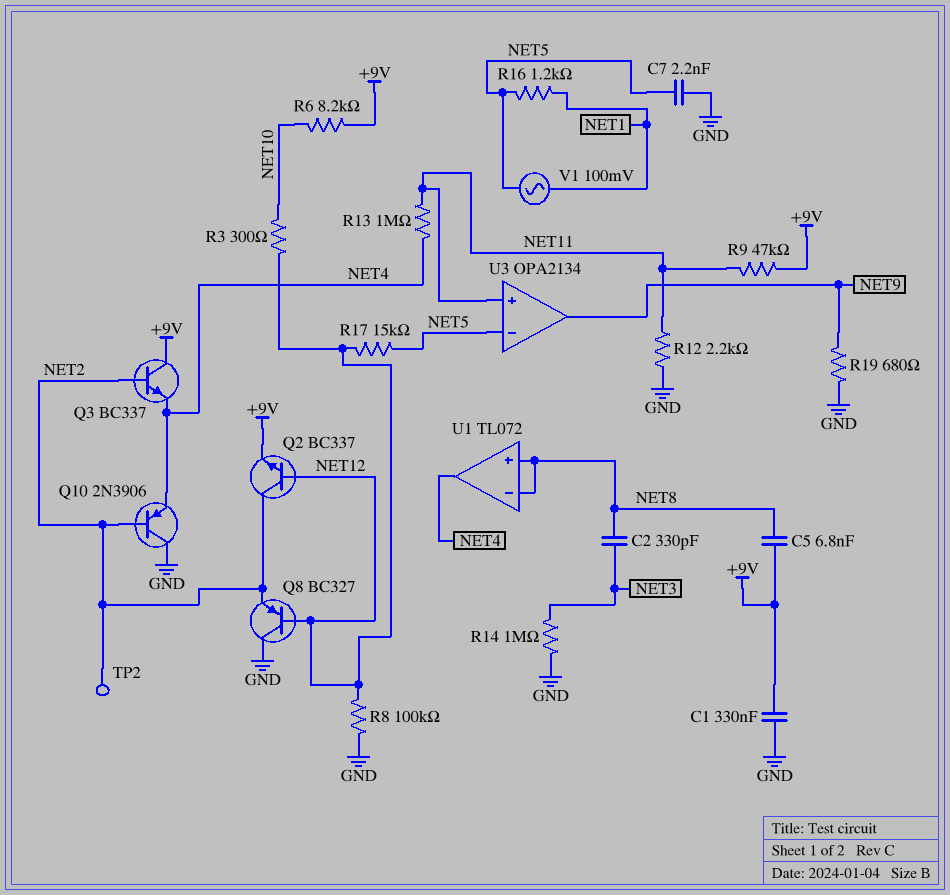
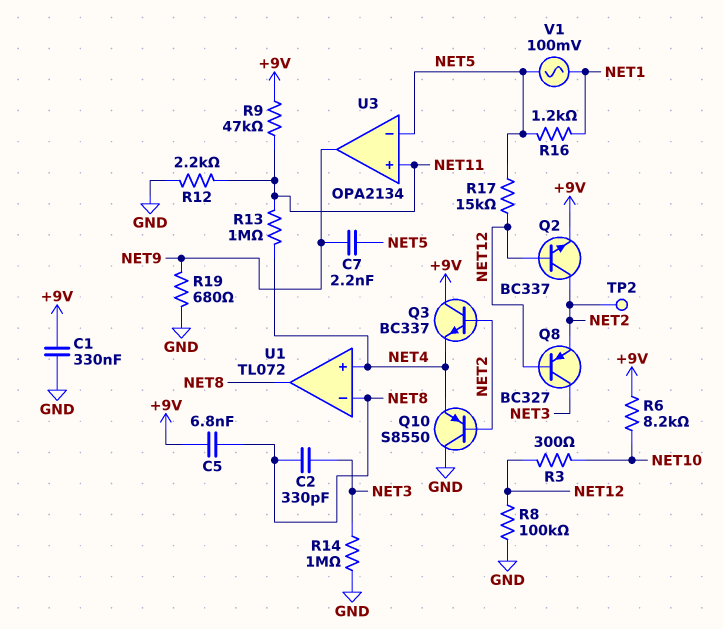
C7: 2.2nF (GND, NET5) -> 2.2nF (NET5, NET9)
Q8: PNP BC327 (B NET12, C GND, E NET2) -> PNP BC327 (B NET12, C NET3, E NET2)
Q10: PNP 2N3906 (B NET2, C GND, E NET4) -> PNP S8550 (B NET2, C GND, E NET4)
U1 pin in+: NET8 -> NET4
U1 pin out: NET4 -> NET8

